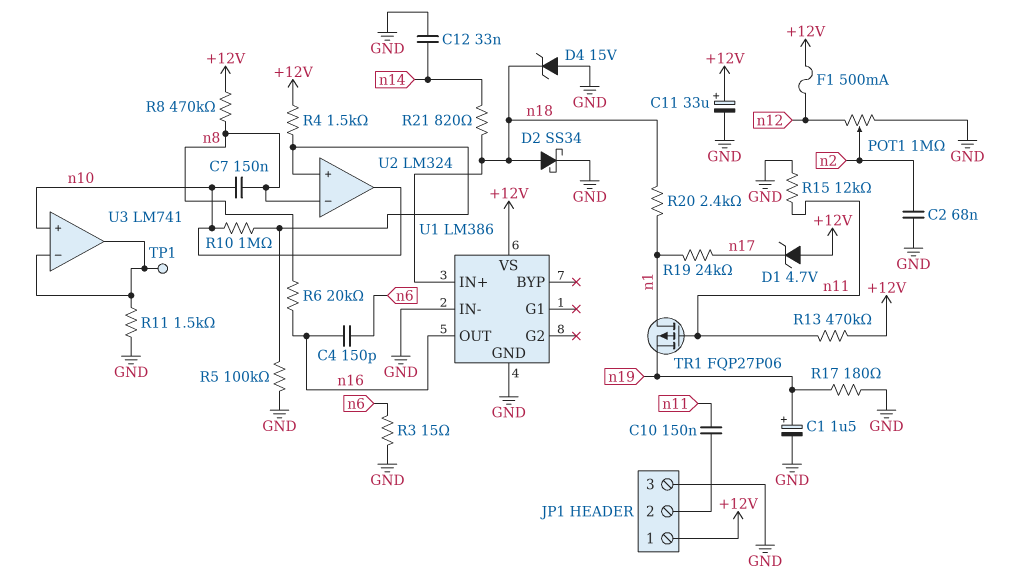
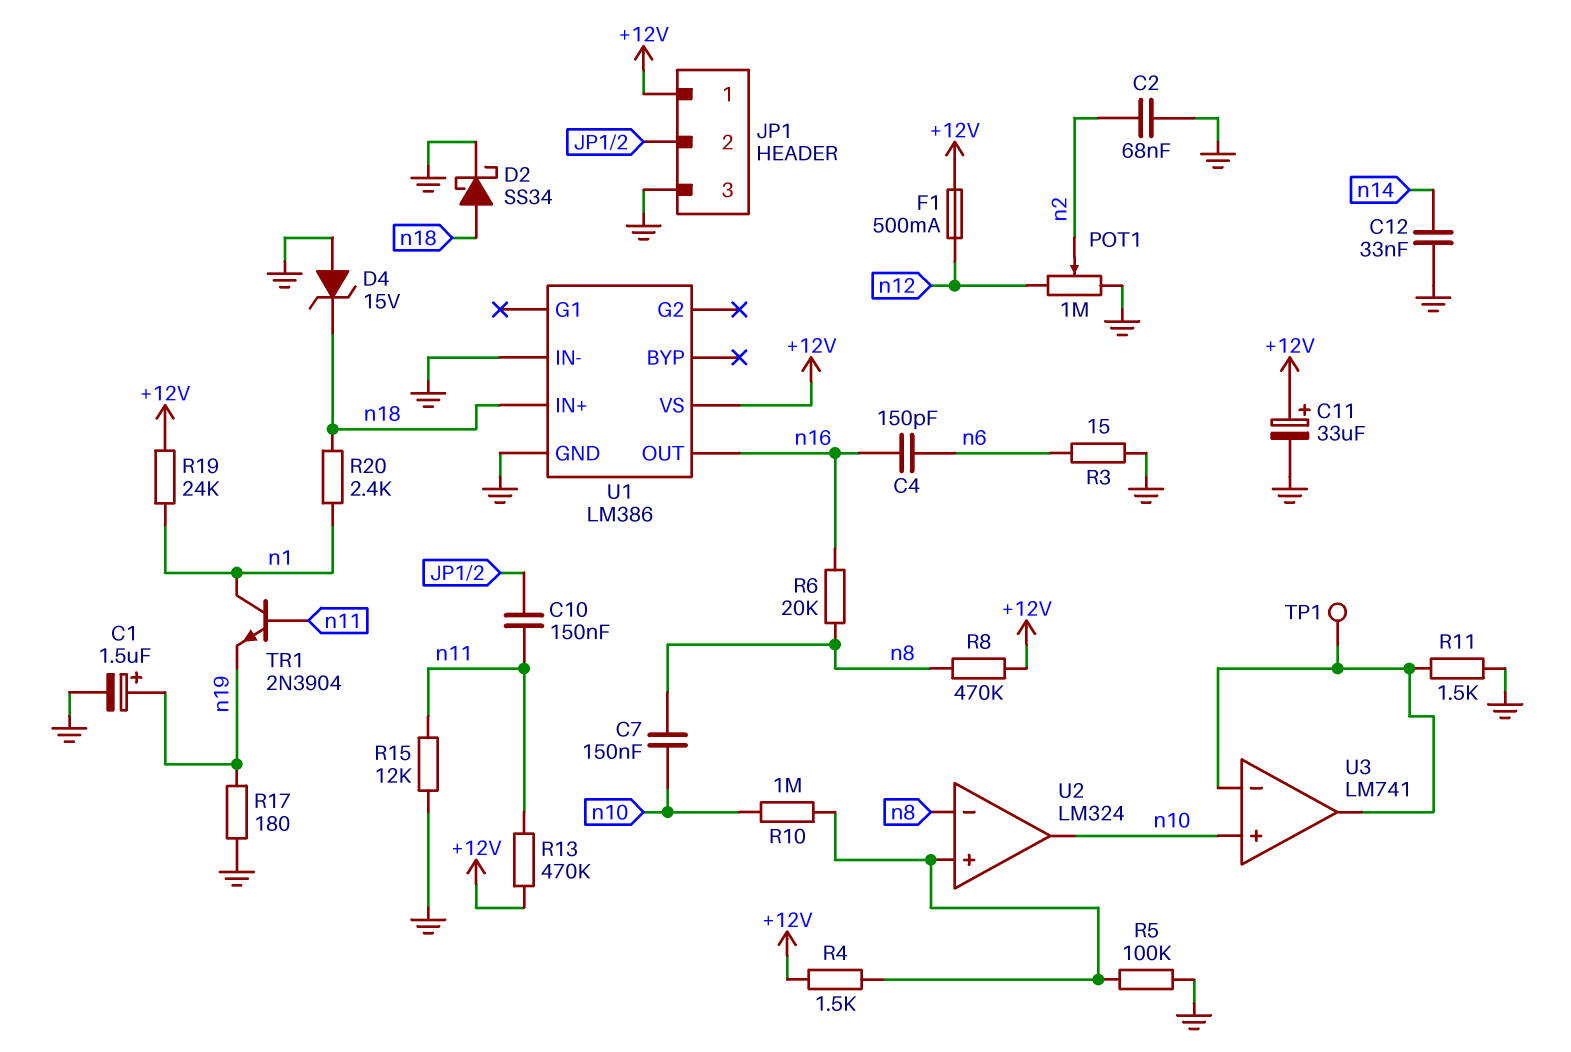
D1: zener 4.7V (A +12V, K n17) -> none
R19: 24k (n1, n17) -> 24k (+12V, n1)
R21: 820 (n14, n18) -> none
TR1: PMOS FQP27P06 (G n11, D n1, S n19) -> NPN 2N3904 (B n11, C n1, E n19)

